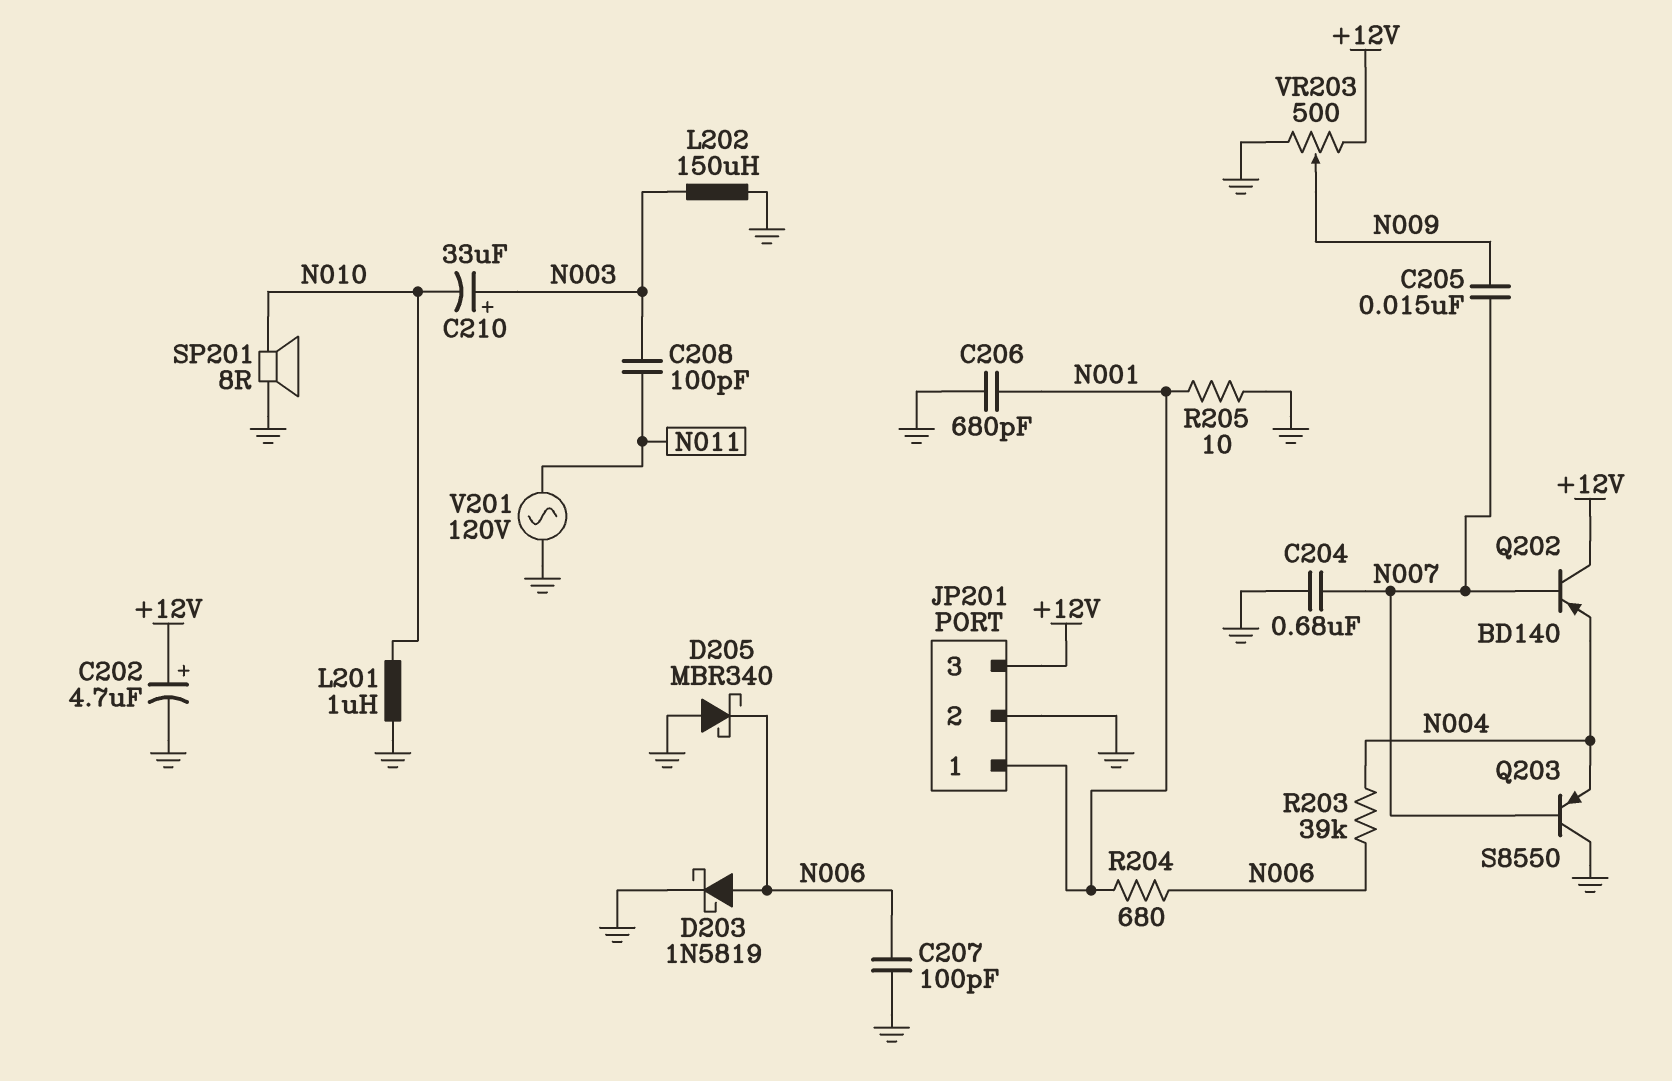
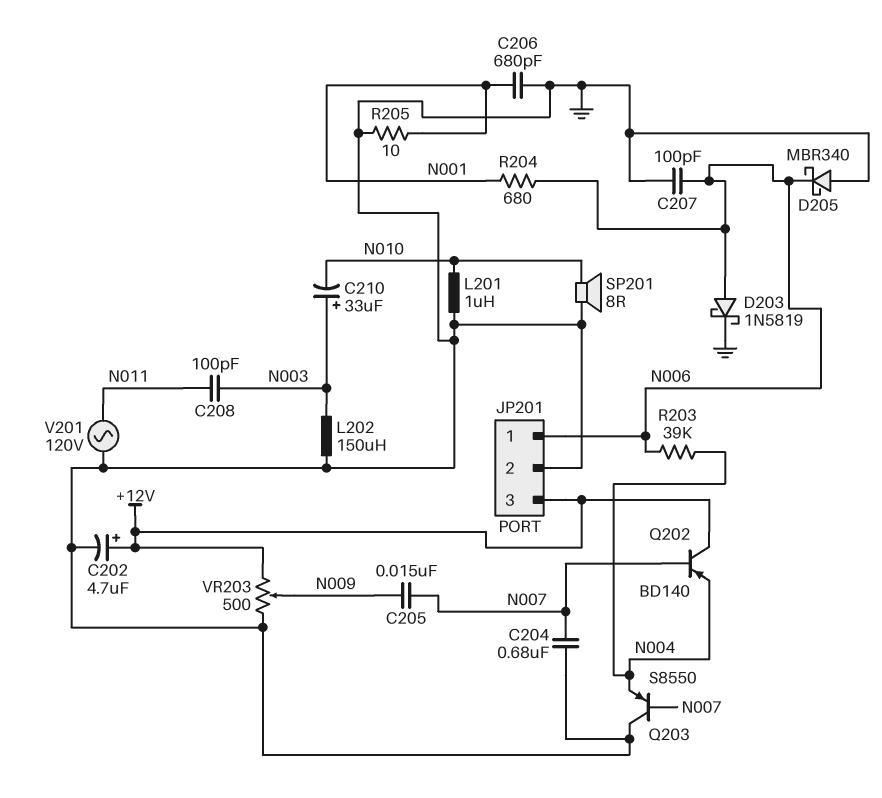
JP201 pin 1: N001 -> N006

